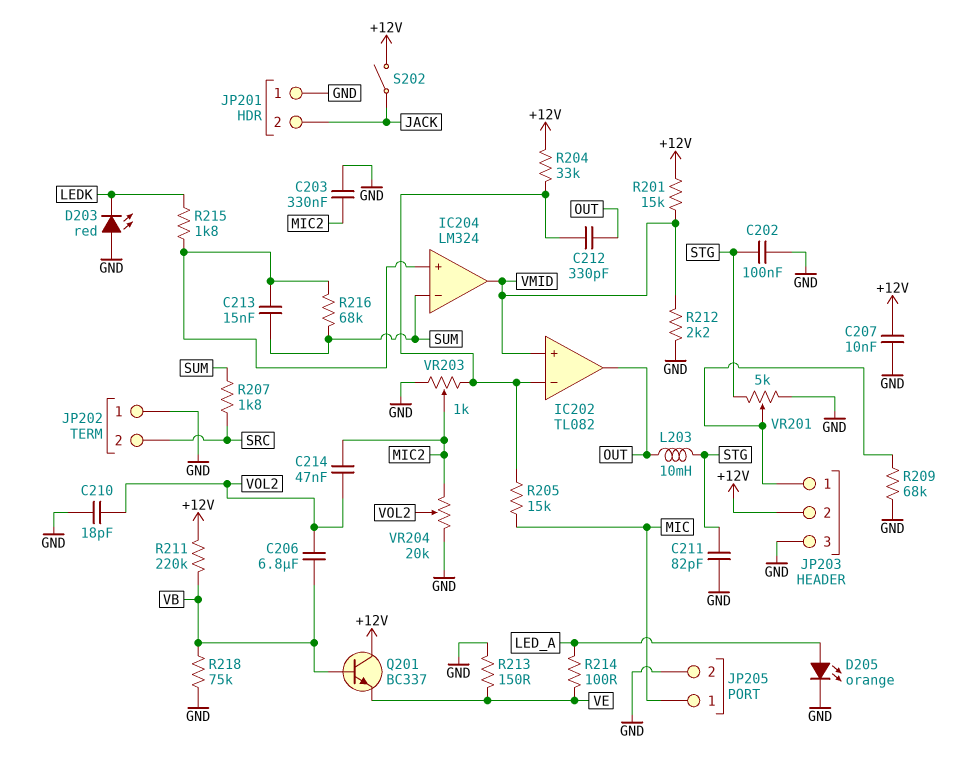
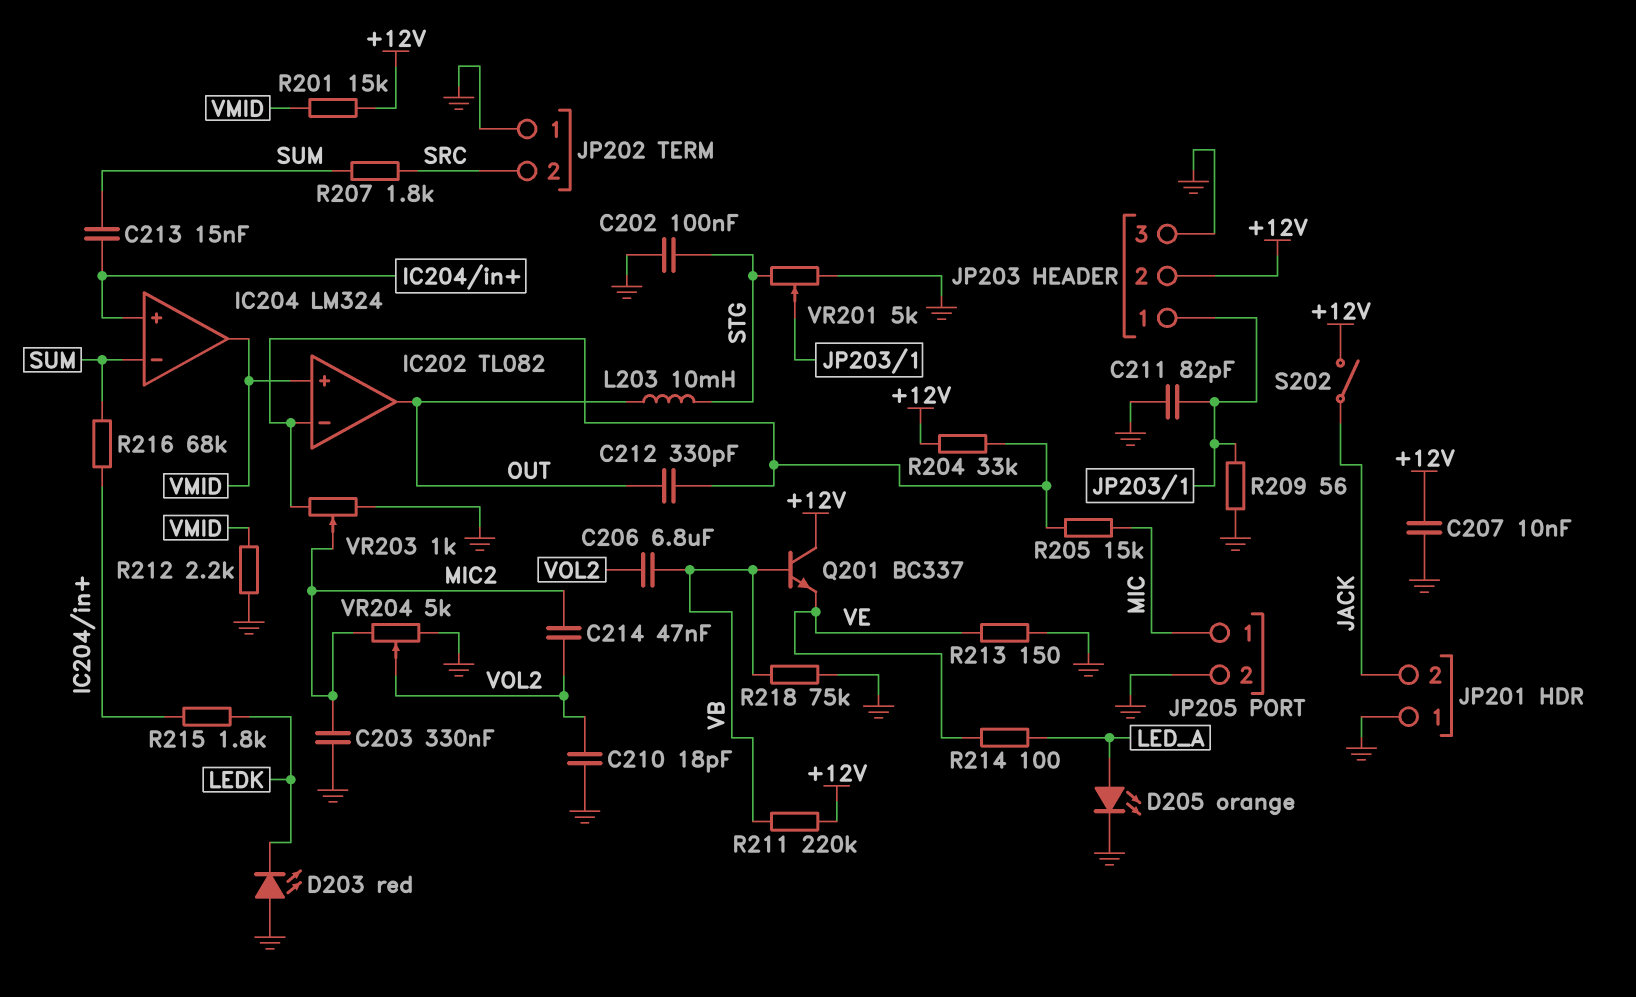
C211: 82pF (GND, STG) -> 82pF (GND, JP203/1)
R209: 68k (GND, JP203/1) -> 56 (GND, JP203/1)
VR204: 20k (GND, MIC2, wiper VOL2) -> 5k (GND, MIC2, wiper VOL2)

